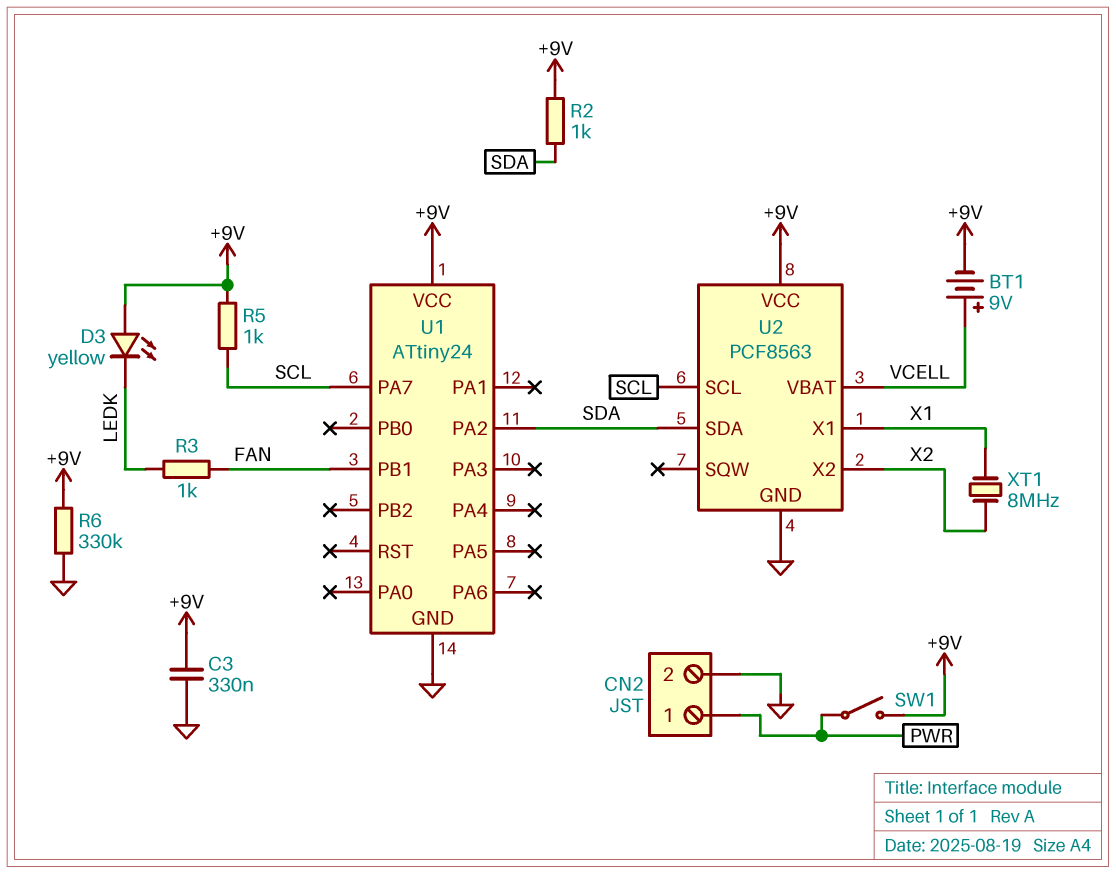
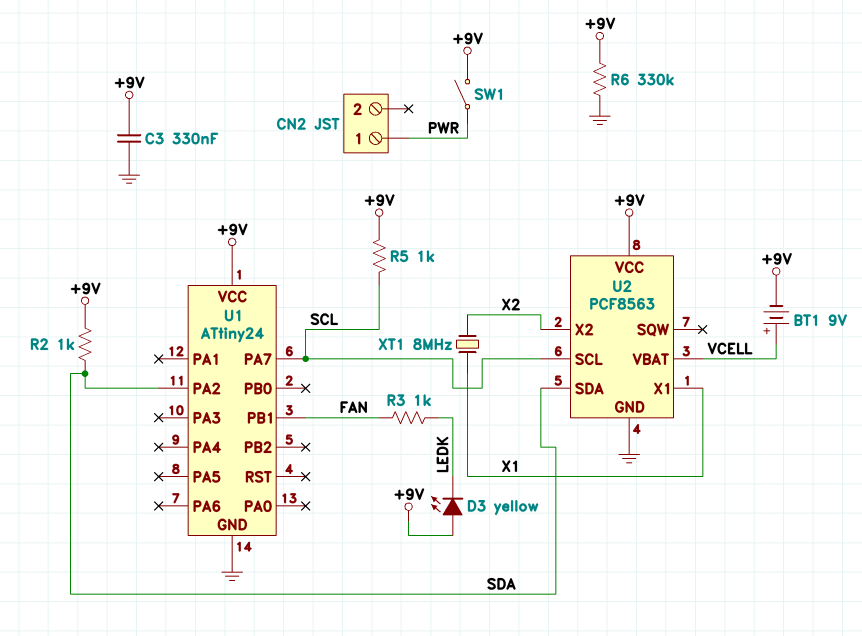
CN2 pin 2: GND -> none

